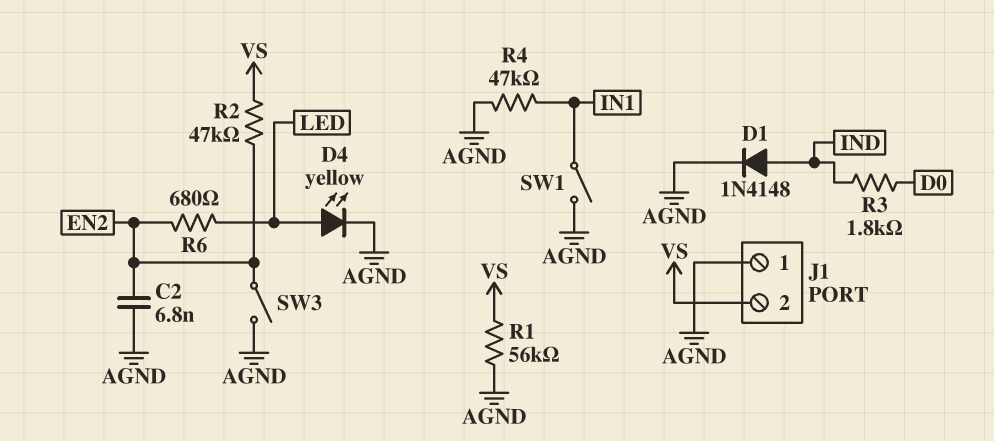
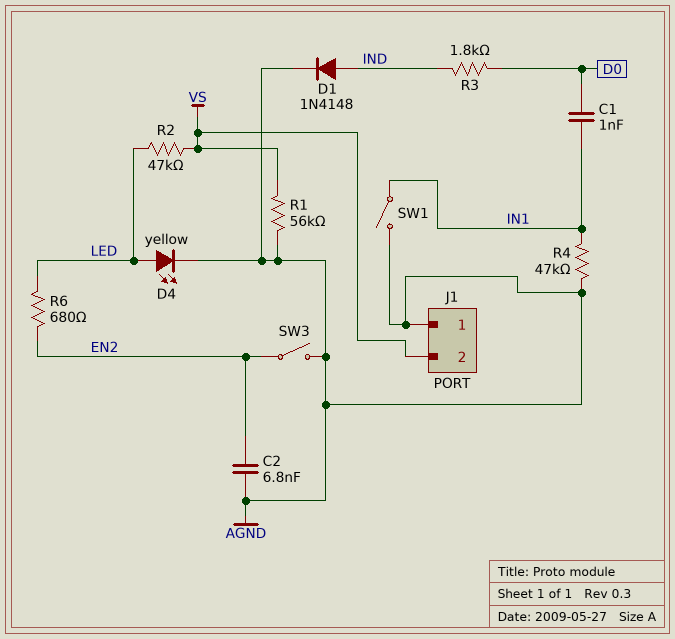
C1: none -> 1nF (D0, IN1)
R2: 47k (EN2, VS) -> 47k (LED, VS)

